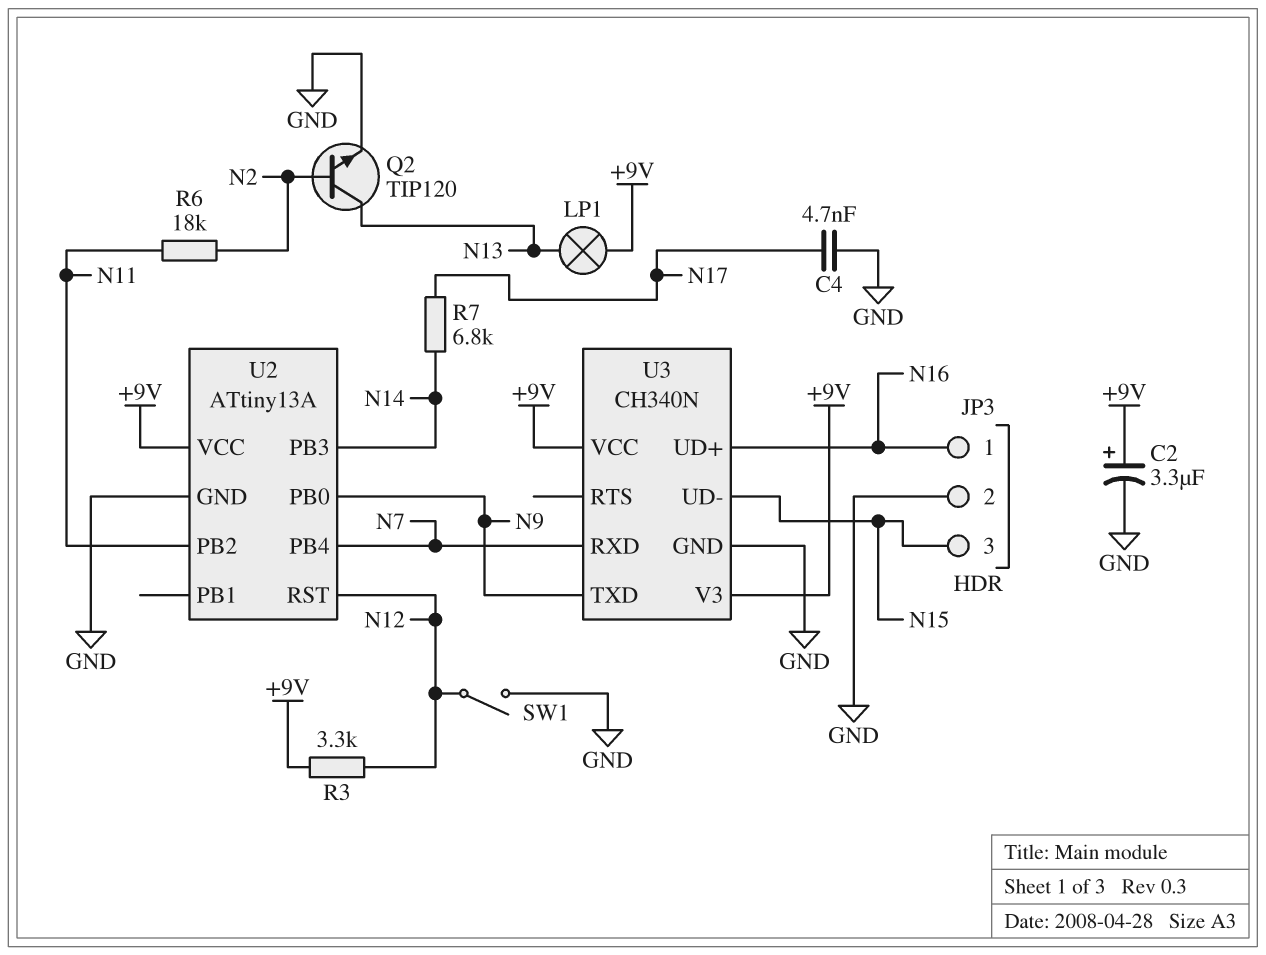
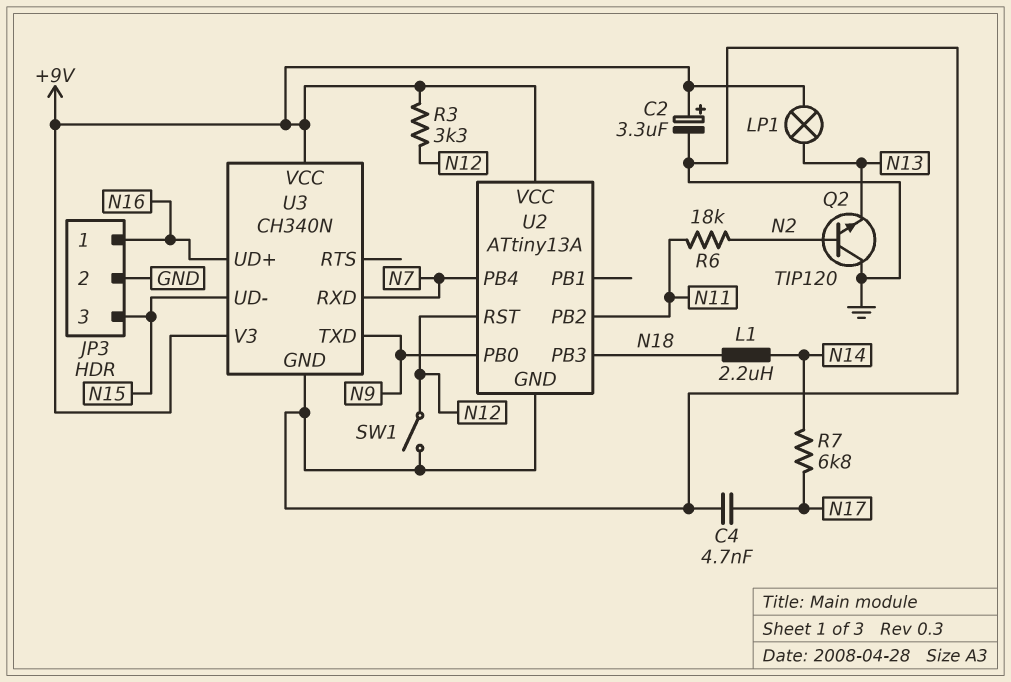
L1: none -> 2.2uH (N14, N18)
Q2: NPN TIP120 (B N2, C N13, E GND) -> NPN TIP120 (B N2, C GND, E N13)
U2 pin PB3: N14 -> N18

